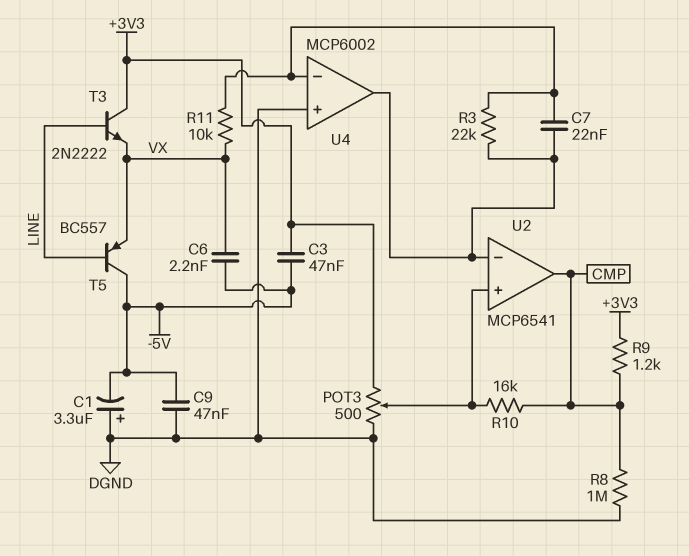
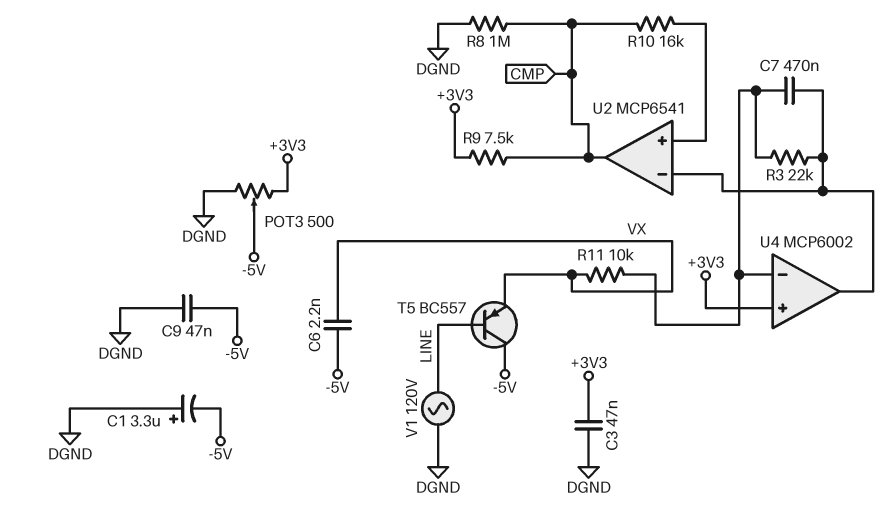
C3: 47nF (+3V3, -5V) -> 47nF (+3V3, DGND)
C7: 22nF (U2/in-, U4/in-) -> 470nF (U2/in-, U4/in-)
POT3: 500 (+3V3, DGND, wiper U2/in+) -> 500 (+3V3, DGND, wiper -5V)
R9: 1.2k (+3V3, CMP) -> 7.5k (+3V3, CMP)
T3: NPN 2N2222 (B LINE, C +3V3, E VX) -> none
U4 pin in+: DGND -> +3V3
V1: none -> AC 120V (DGND, LINE)

